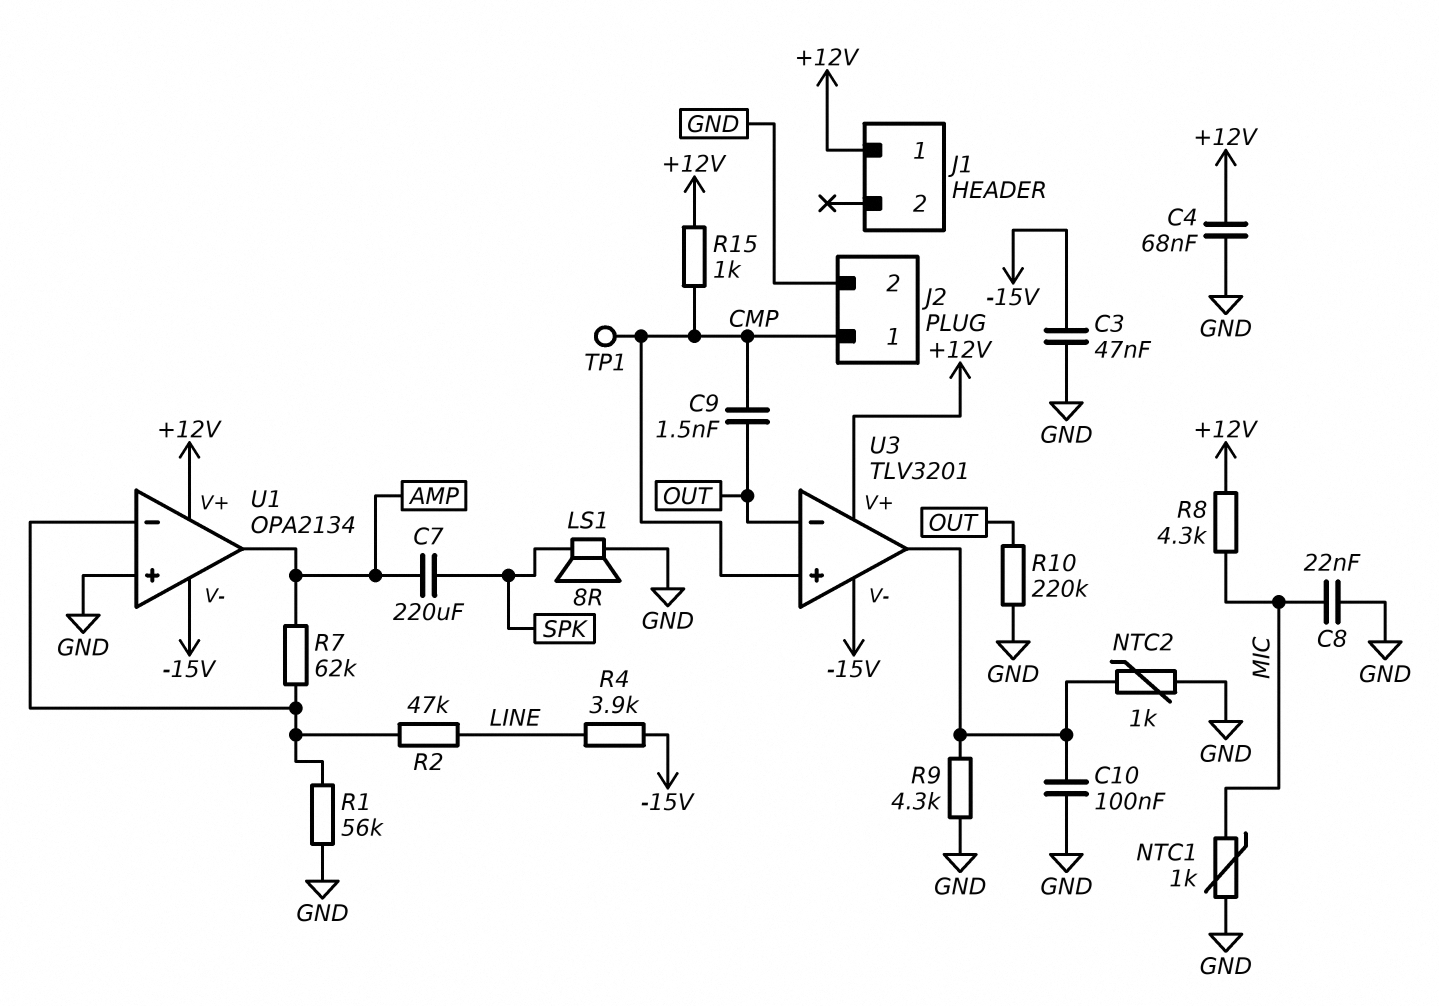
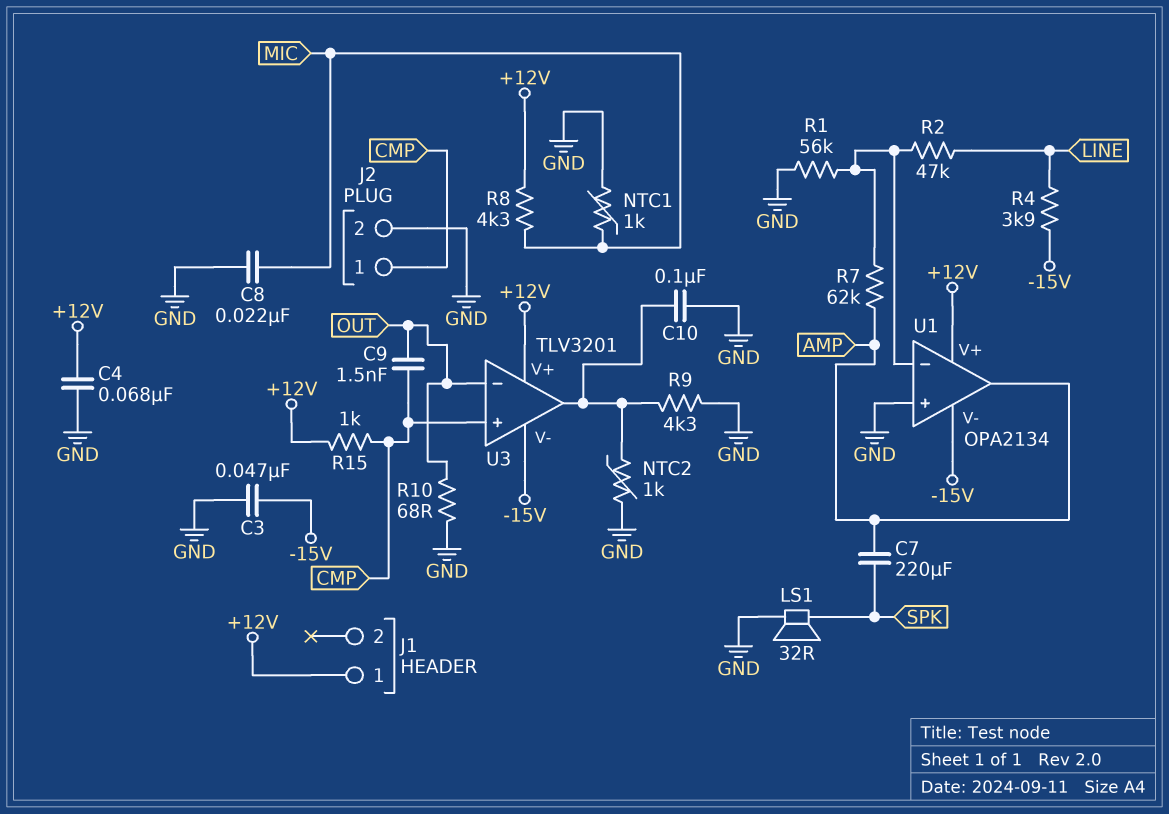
LS1: speaker 8R (GND, SPK) -> speaker 32R (GND, SPK)
R10: 220k (GND, OUT) -> 68 (GND, OUT)
TP1: test point (CMP) -> none

